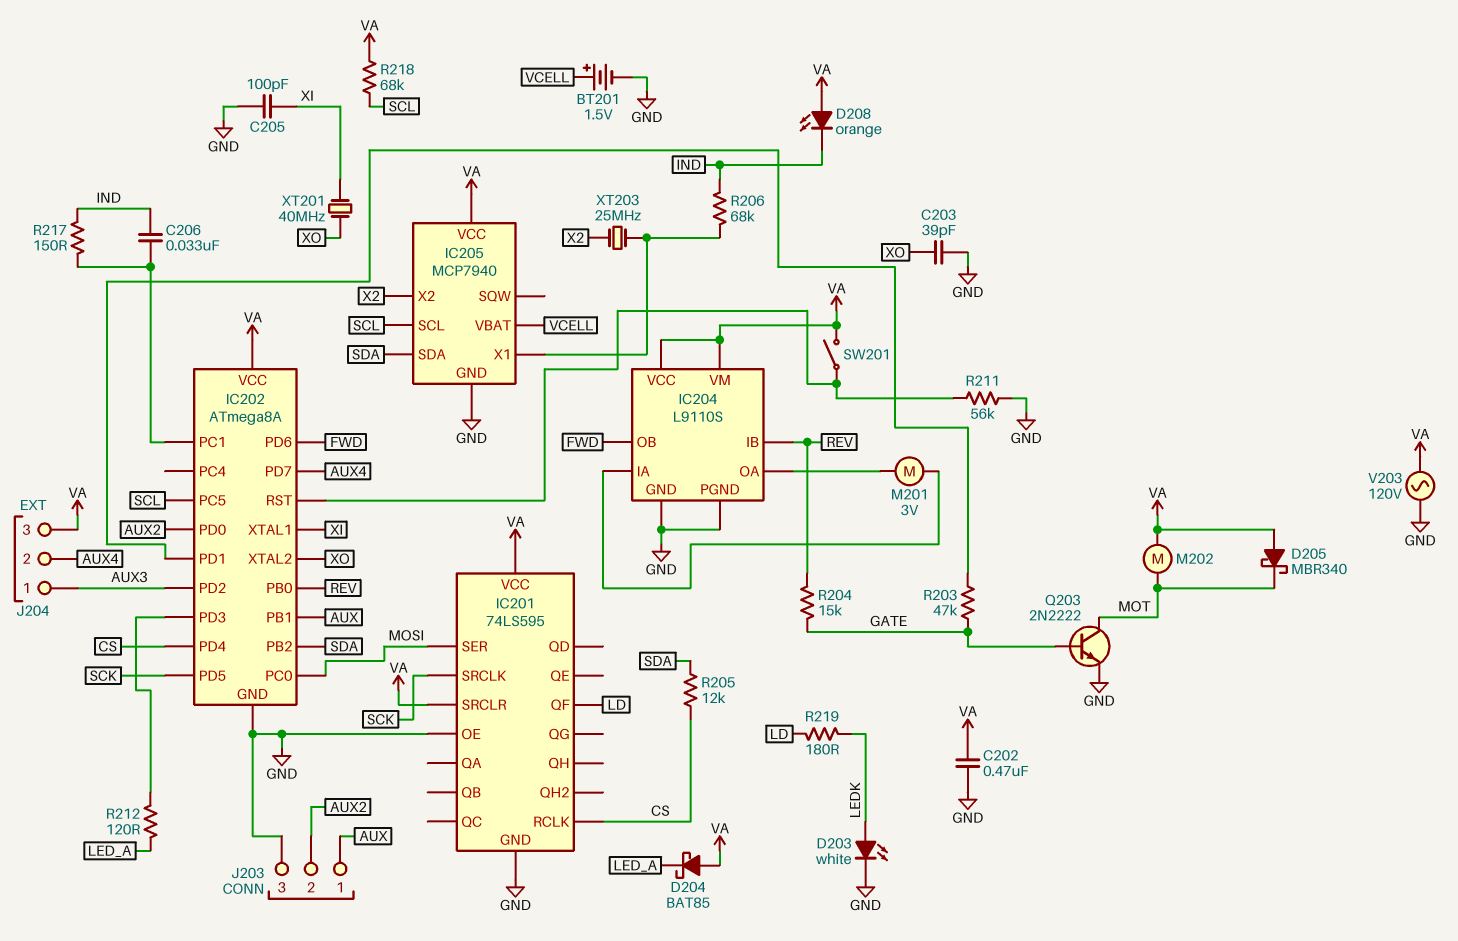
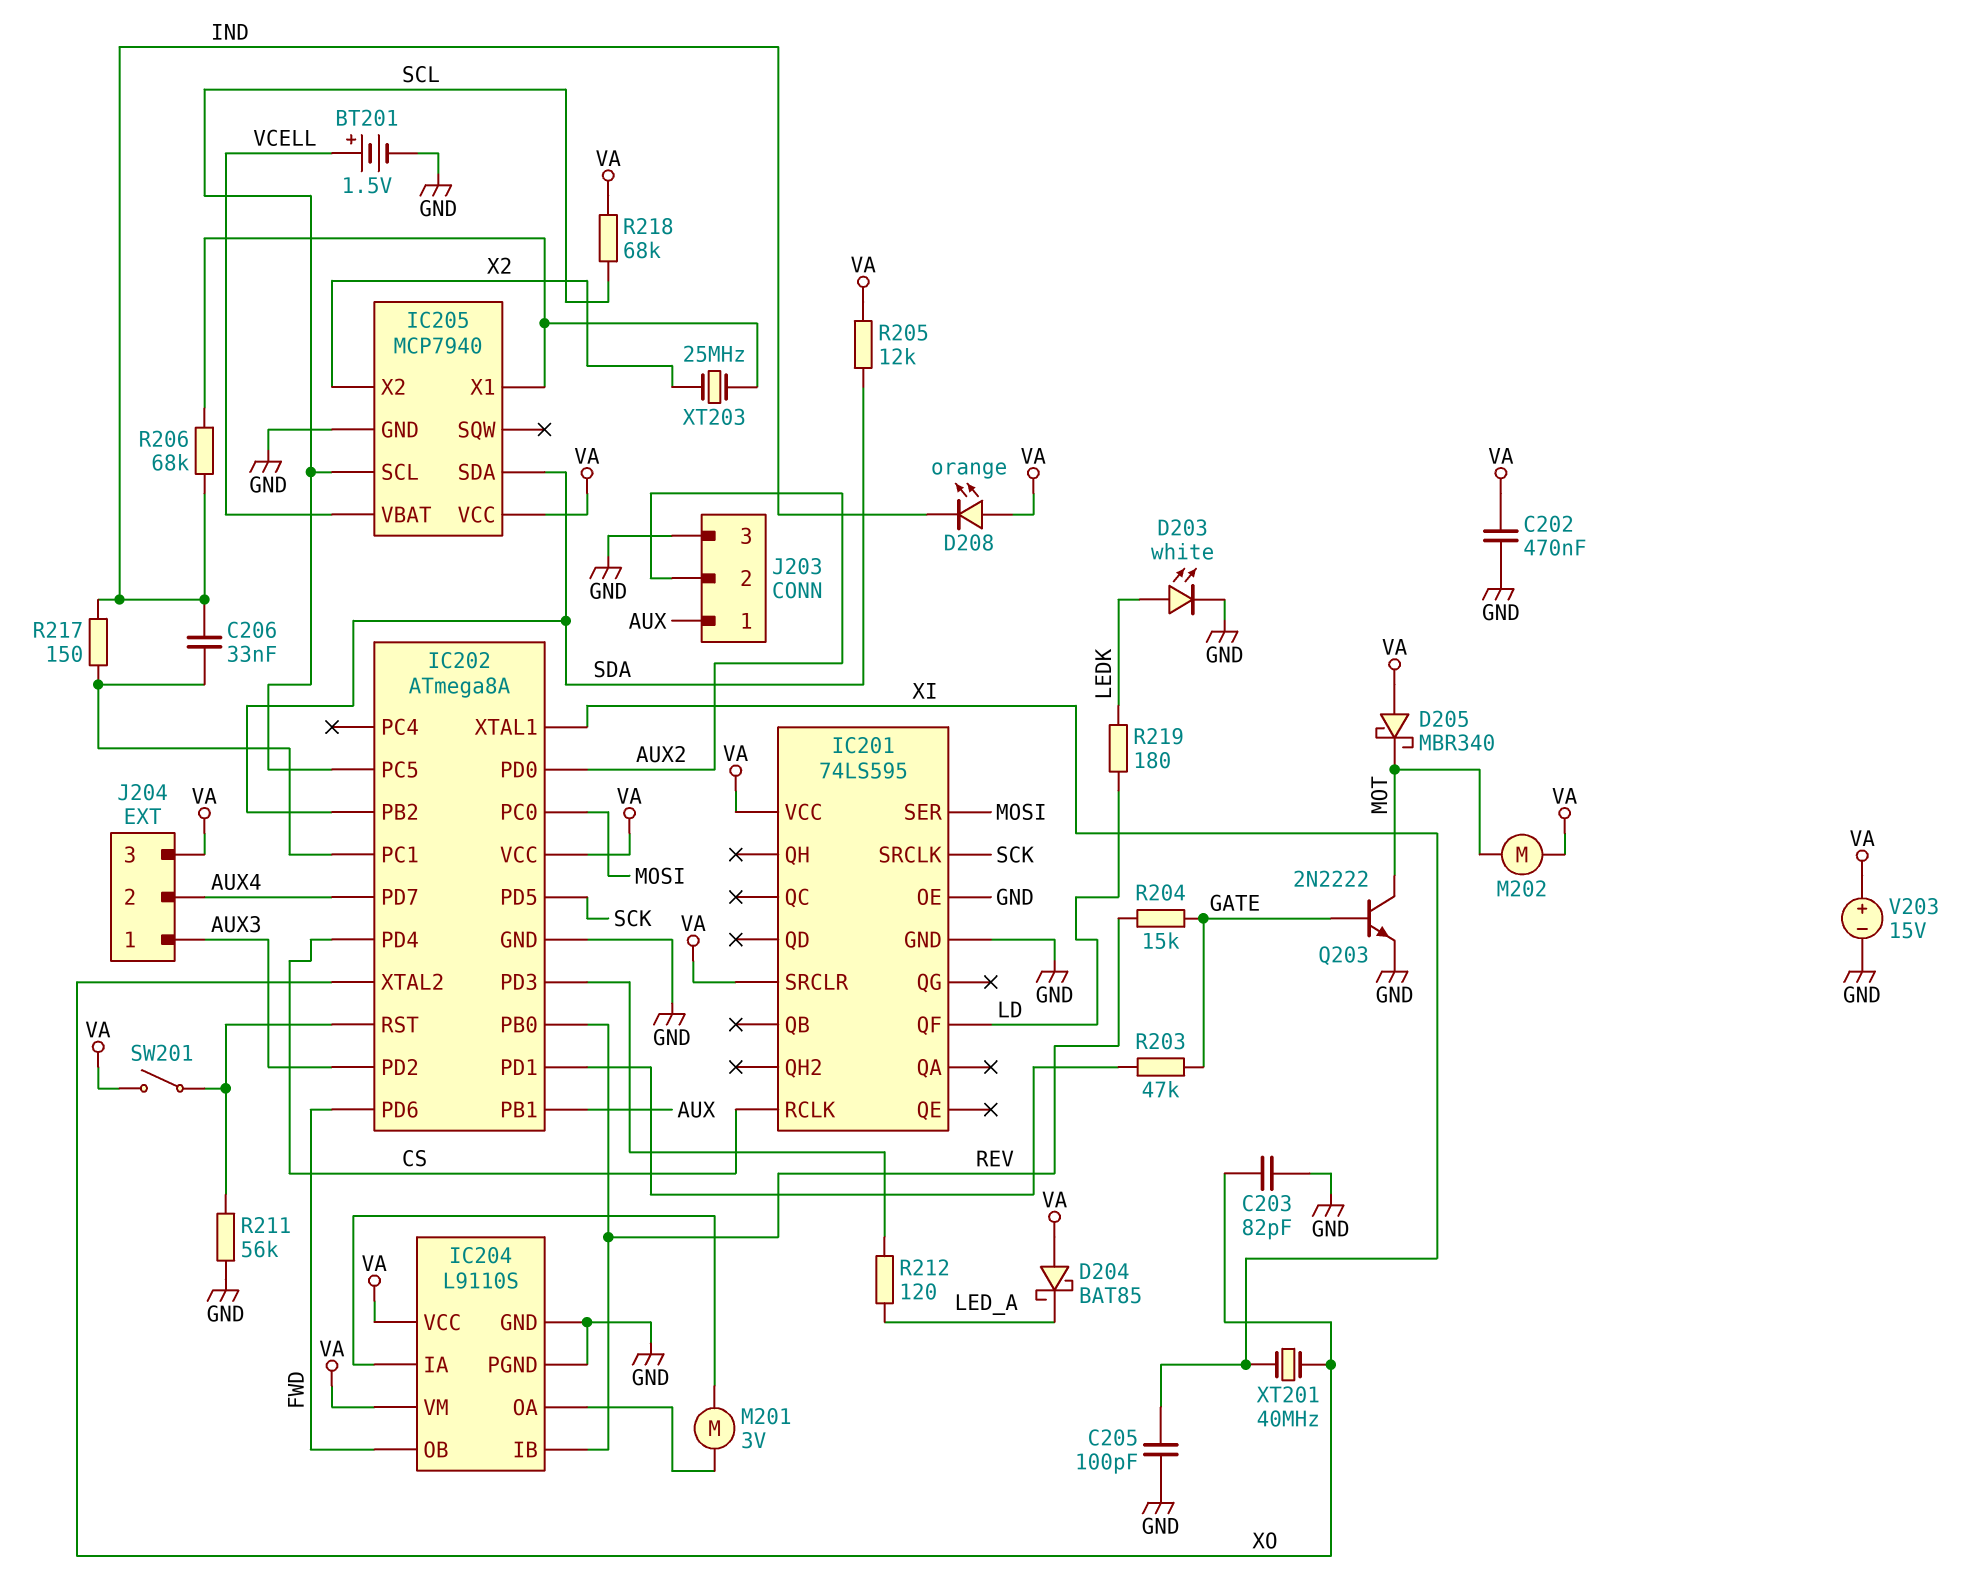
C203: 39pF (GND, XO) -> 82pF (GND, XO)
R205: 12k (CS, SDA) -> 12k (SDA, VA)
V203: AC 120V (GND, VA) -> 15V (plus VA, minus GND)

